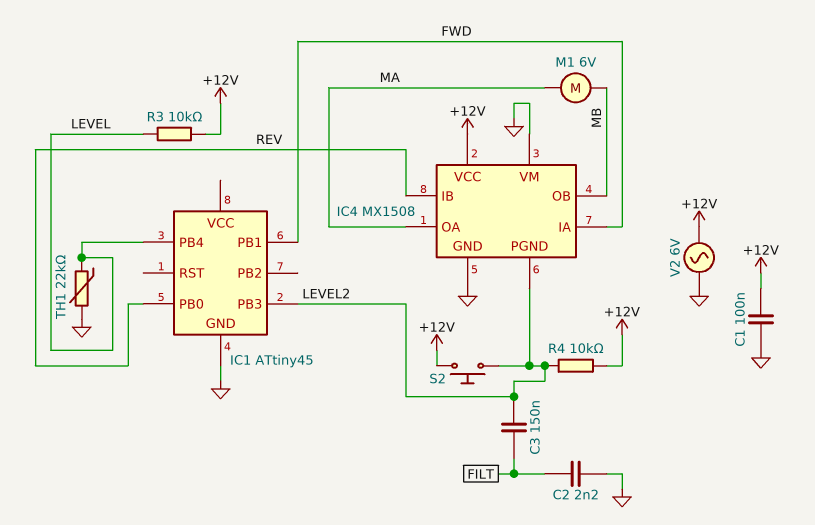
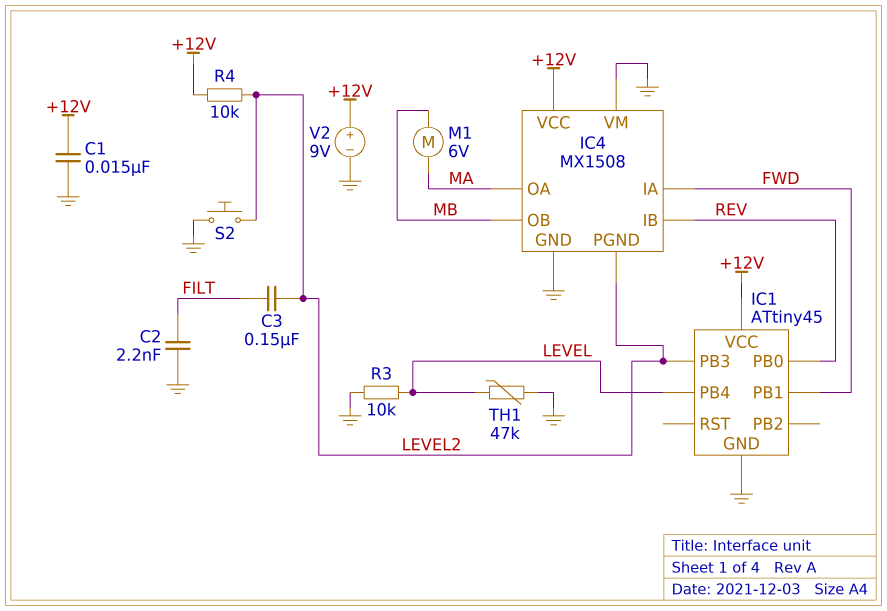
C1: 100nF (+12V, GND) -> 15nF (+12V, GND)
IC1 pin VCC: none -> +12V
R3: 10k (+12V, LEVEL) -> 10k (GND, LEVEL)
S2: button (+12V, LEVEL2) -> button (GND, LEVEL2)
TH1: 22k (GND, LEVEL) -> 47k (GND, LEVEL)
V2: AC 6V (+12V, GND) -> 9V (plus +12V, minus GND)

